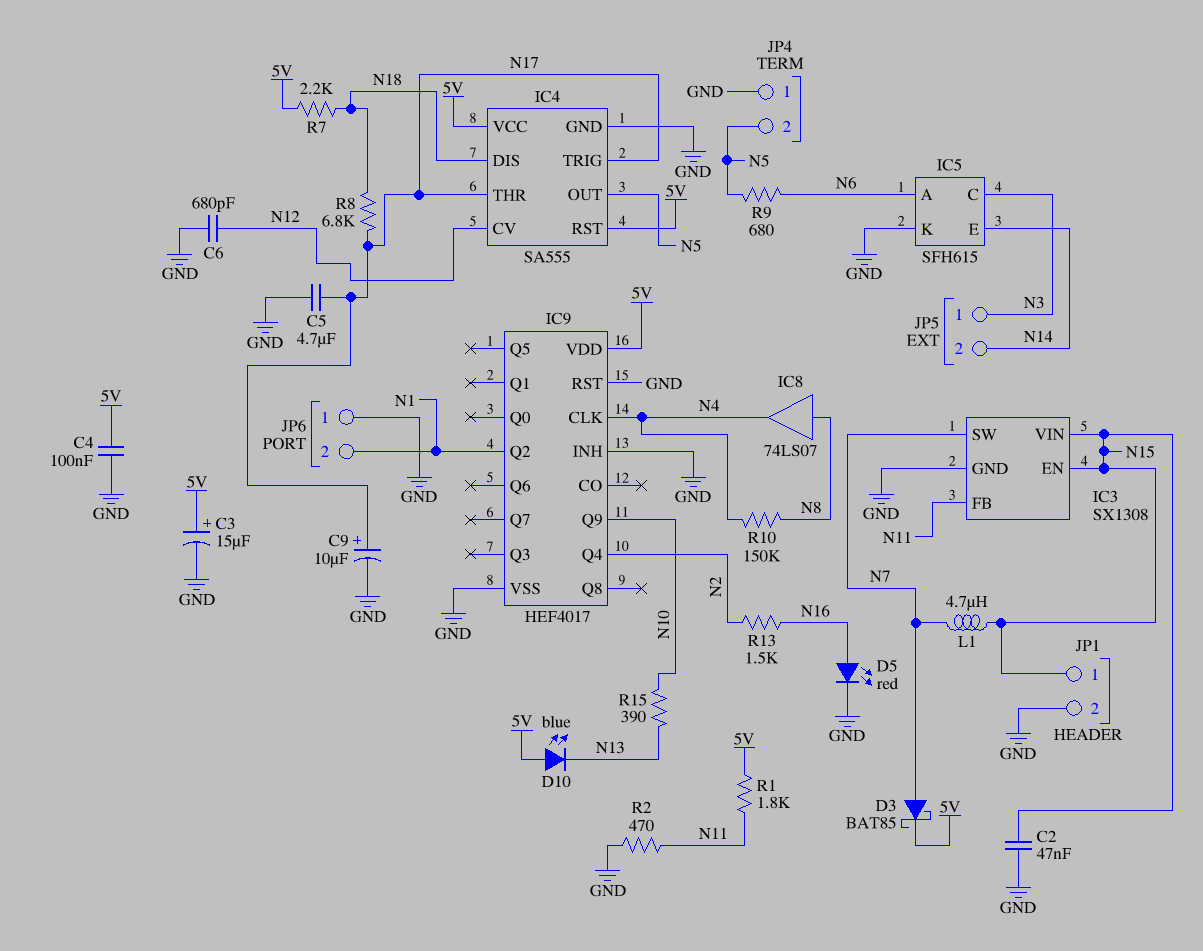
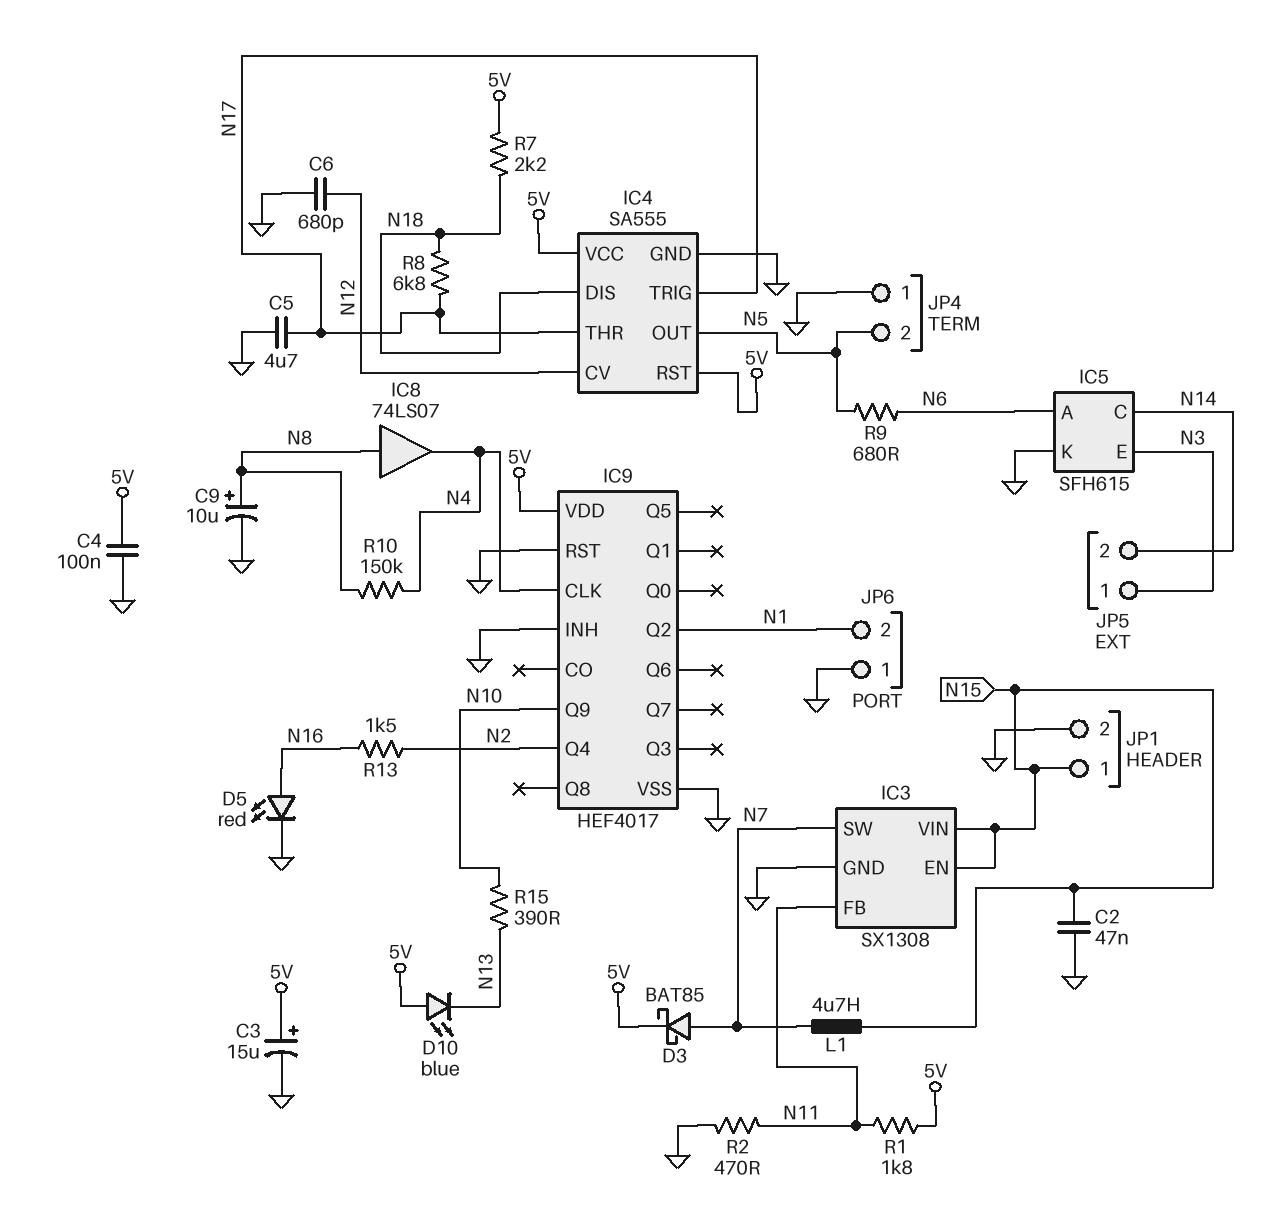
C9: 10uF (plus N17, minus GND) -> 10uF (plus N8, minus GND)
IC5 pin C: N3 -> N14
IC5 pin E: N14 -> N3

